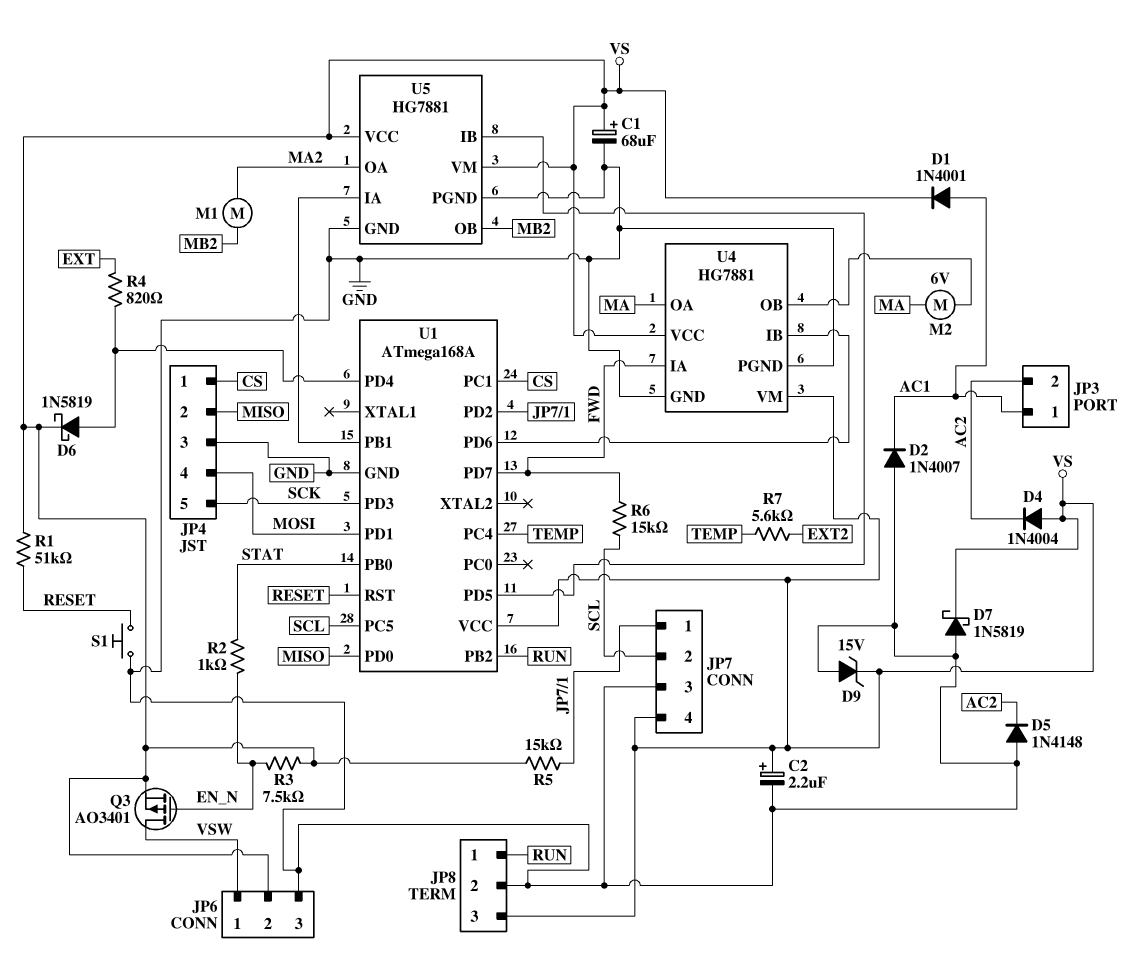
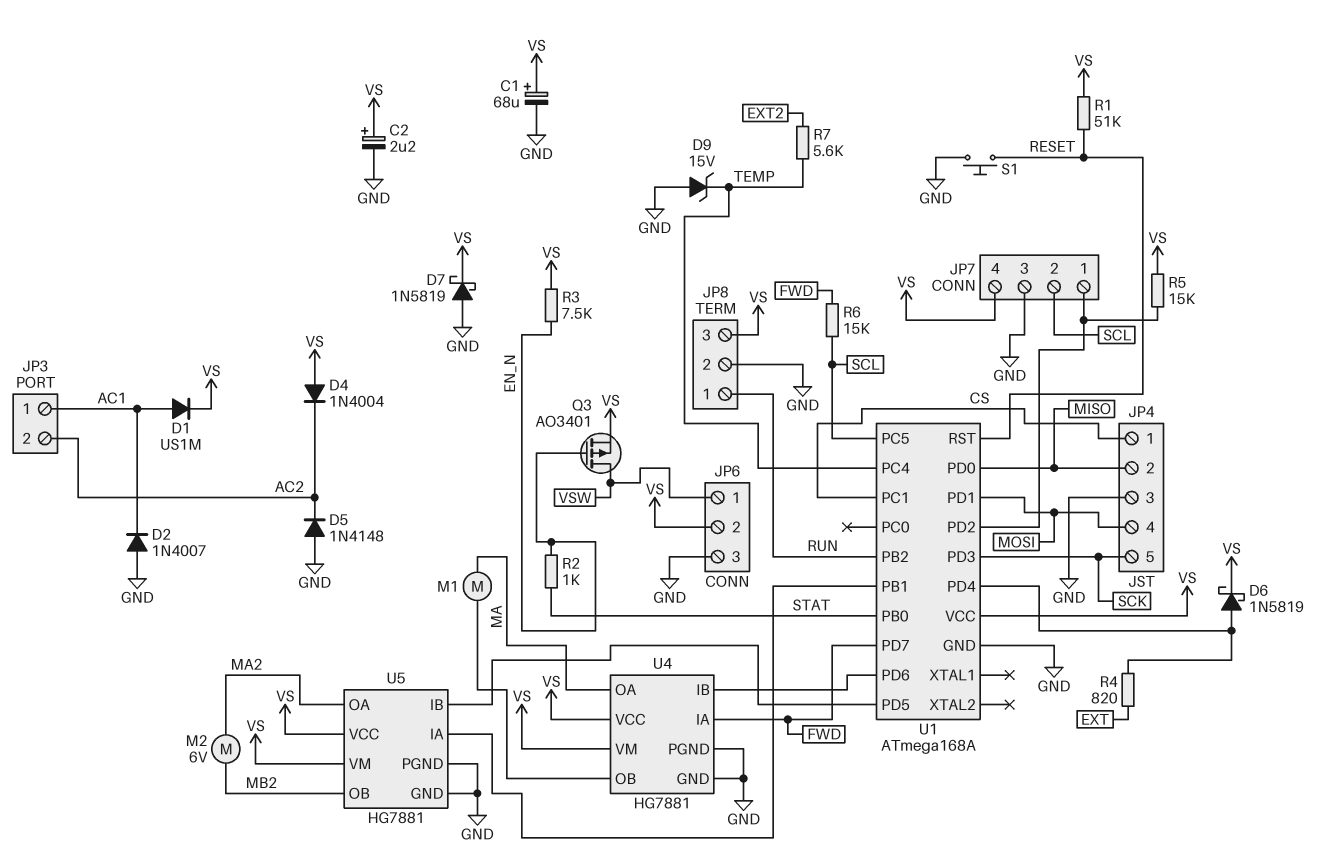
D1: diode 1N4001 (A AC1, K VS) -> diode US1M (A AC1, K VS)
D9: zener 15V (A GND, K VS) -> zener 15V (A GND, K TEMP)
M1: motor (MA2, MB2) -> motor (MA, U4/OB)
M2: motor 6V (MA, U4/OB) -> motor 6V (MA2, MB2)

